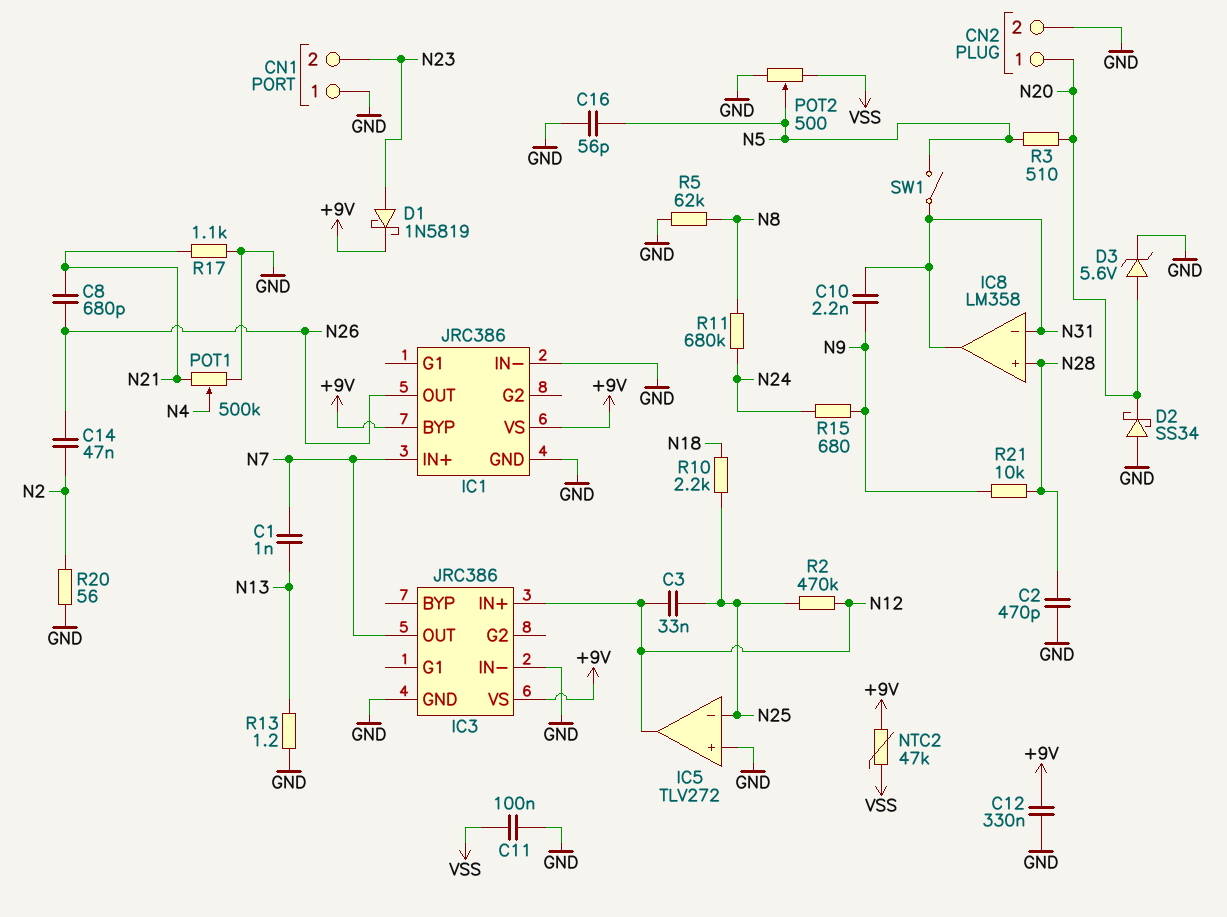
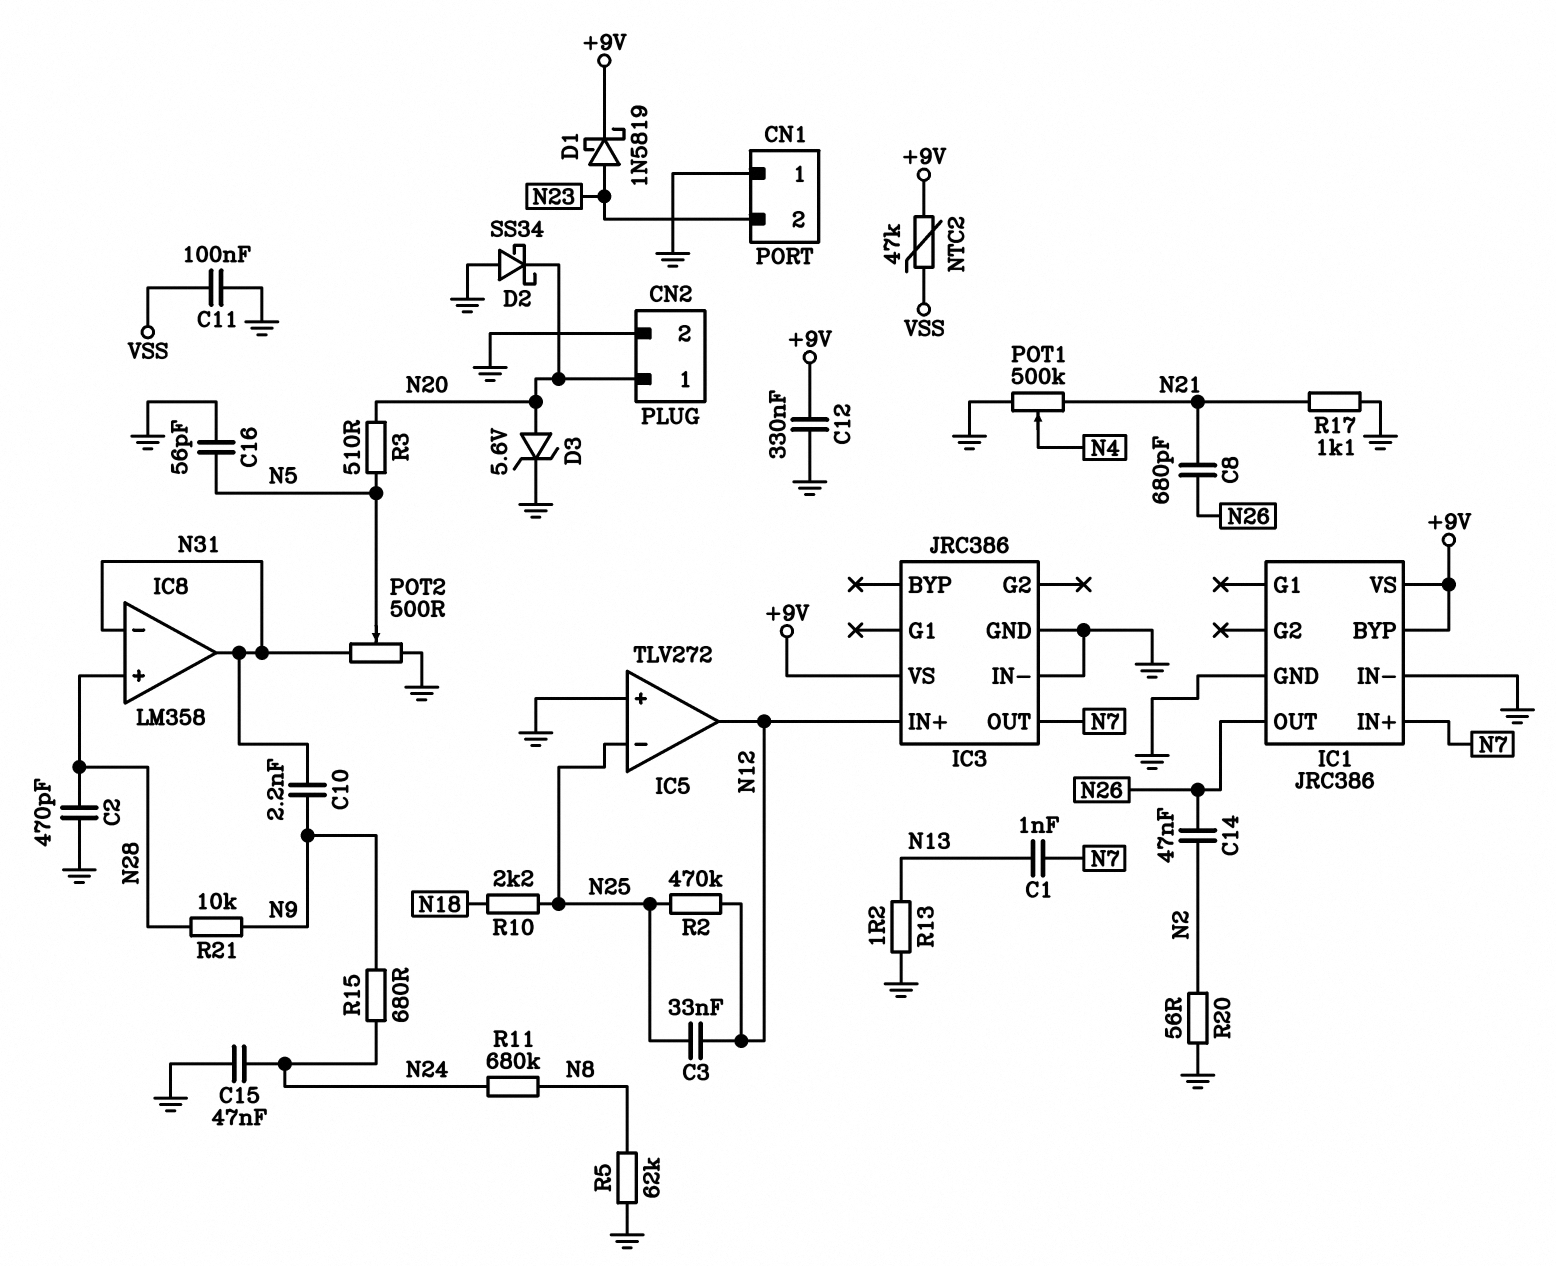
C15: none -> 47nF (GND, N24)
POT2: 500 (GND, VSS, wiper N5) -> 500 (GND, N31, wiper N5)
SW1: switch (N5, N31) -> none

